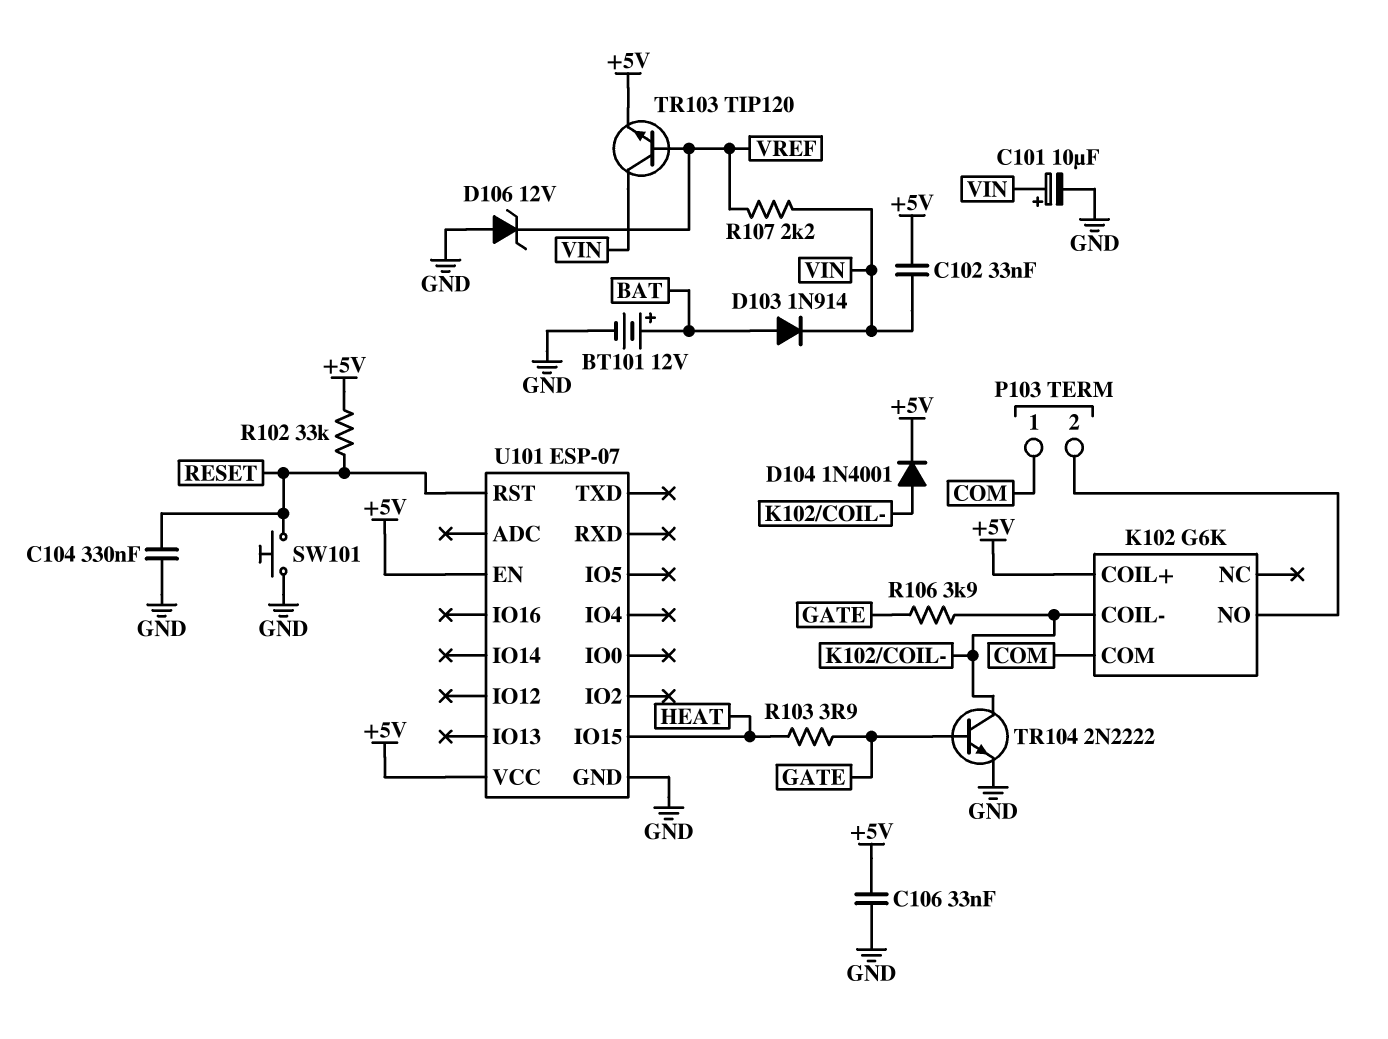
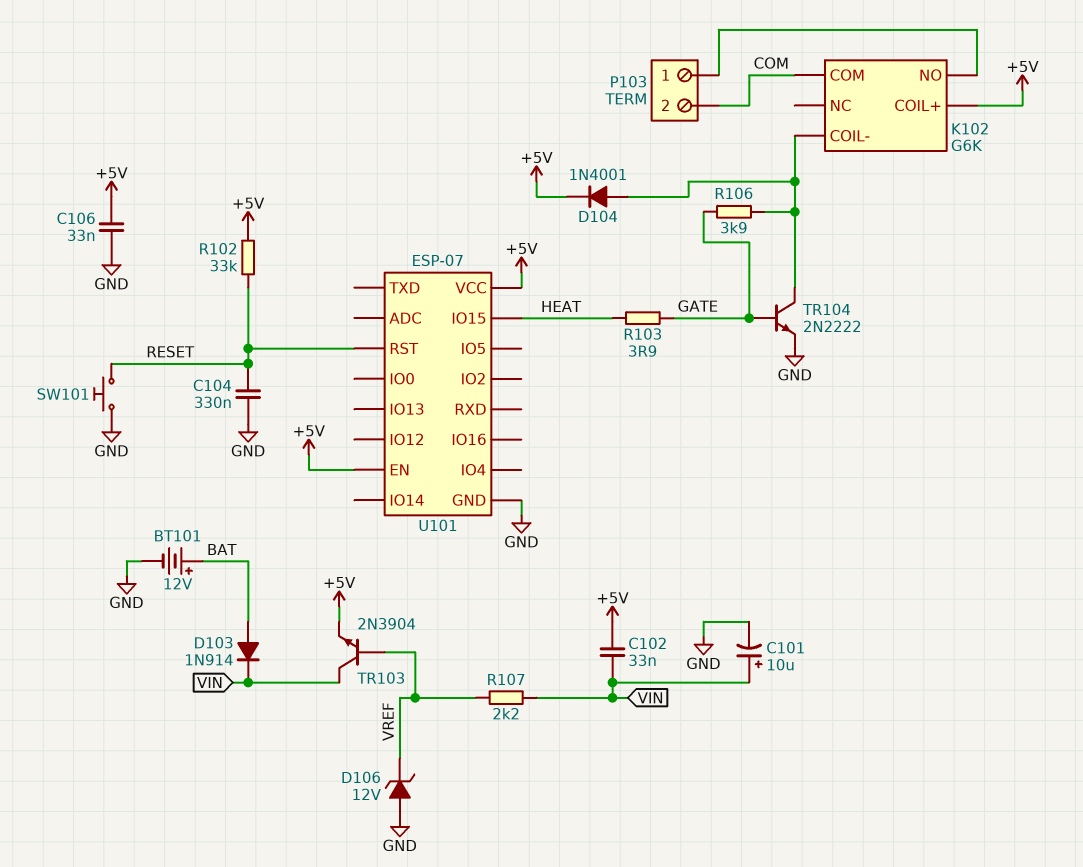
P103 pin 1: COM -> K102/NO
P103 pin 2: K102/NO -> COM
TR103: NPN TIP120 (B VREF, C VIN, E +5V) -> NPN 2N3904 (B VREF, C VIN, E +5V)

